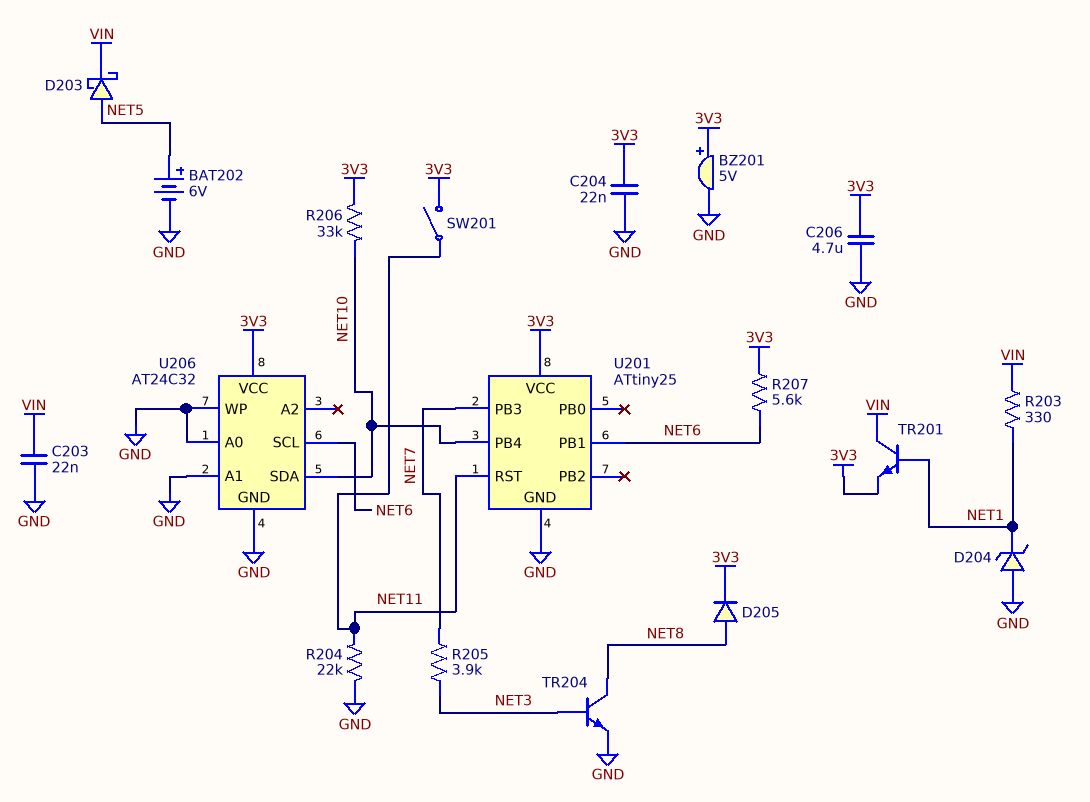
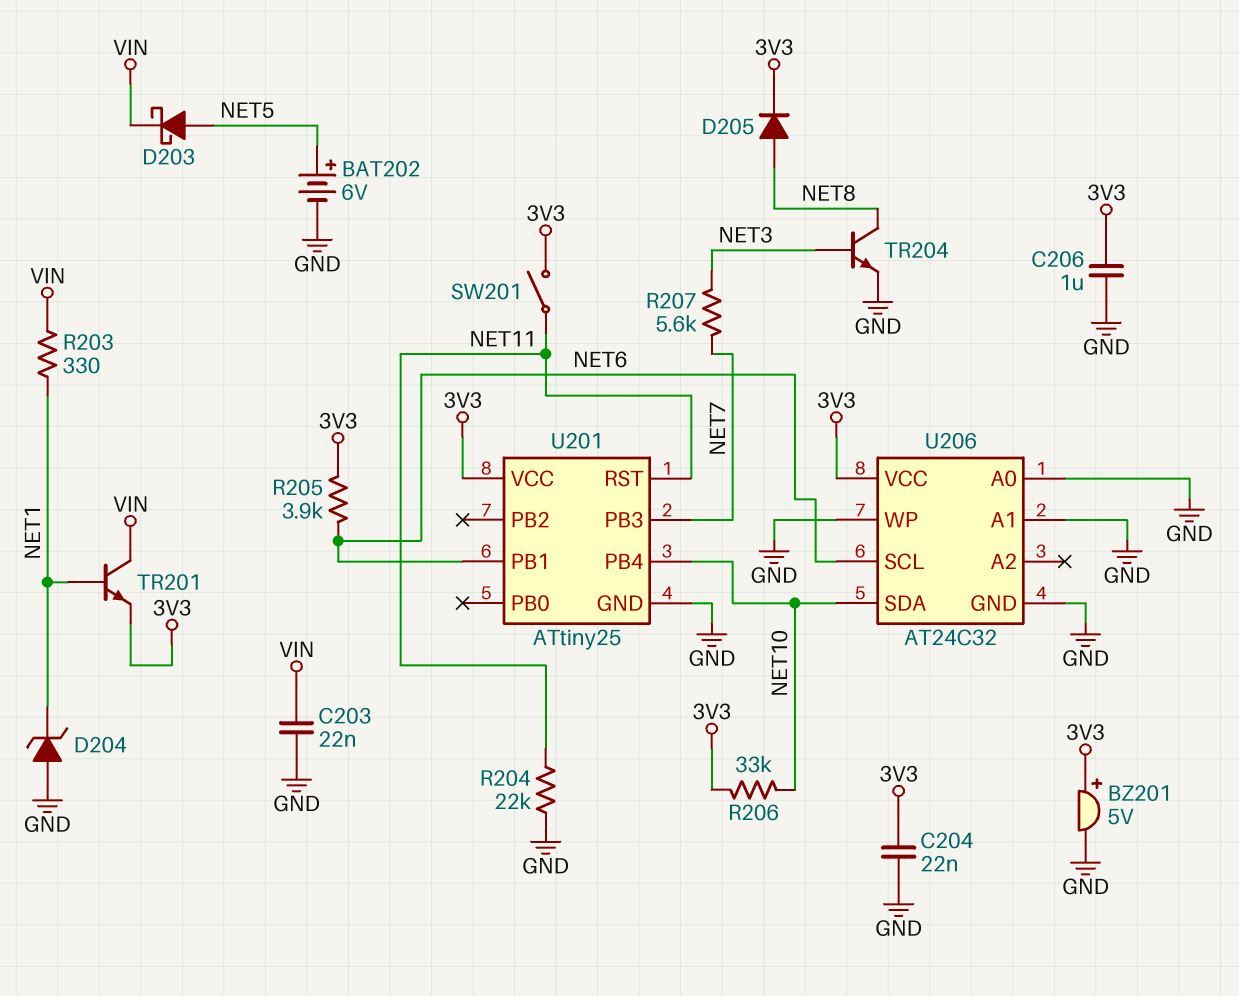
C206: 4.7uF (3V3, GND) -> 1uF (3V3, GND)
R205: 3.9k (NET3, NET7) -> 3.9k (3V3, NET6)
R207: 5.6k (3V3, NET6) -> 5.6k (NET3, NET7)

